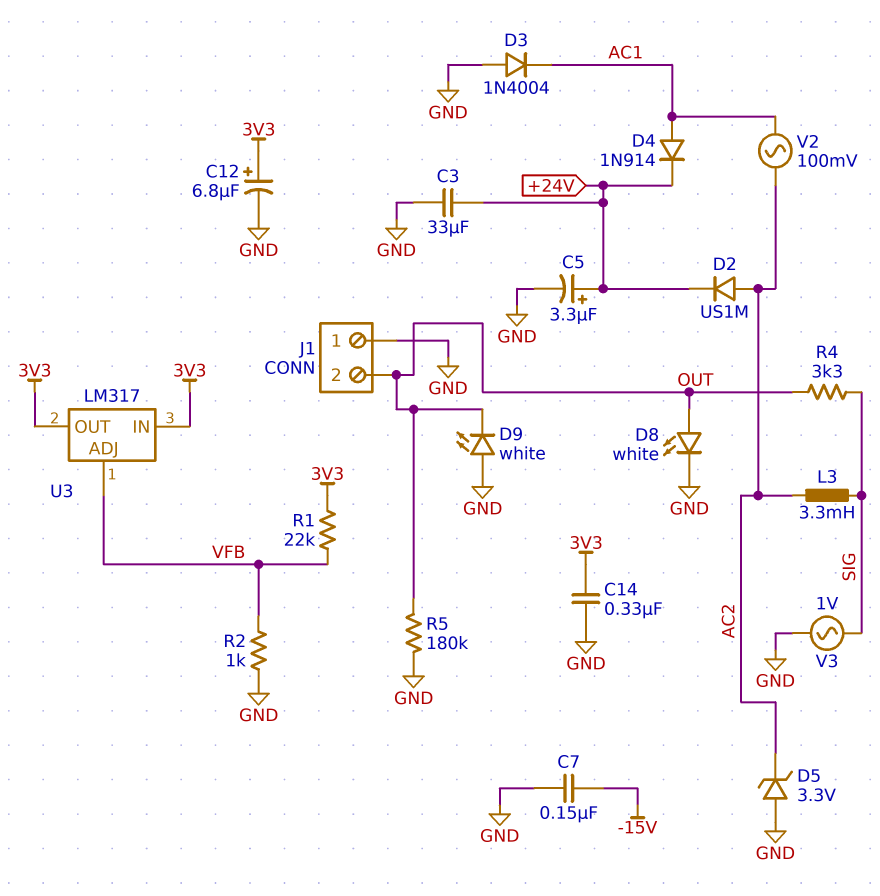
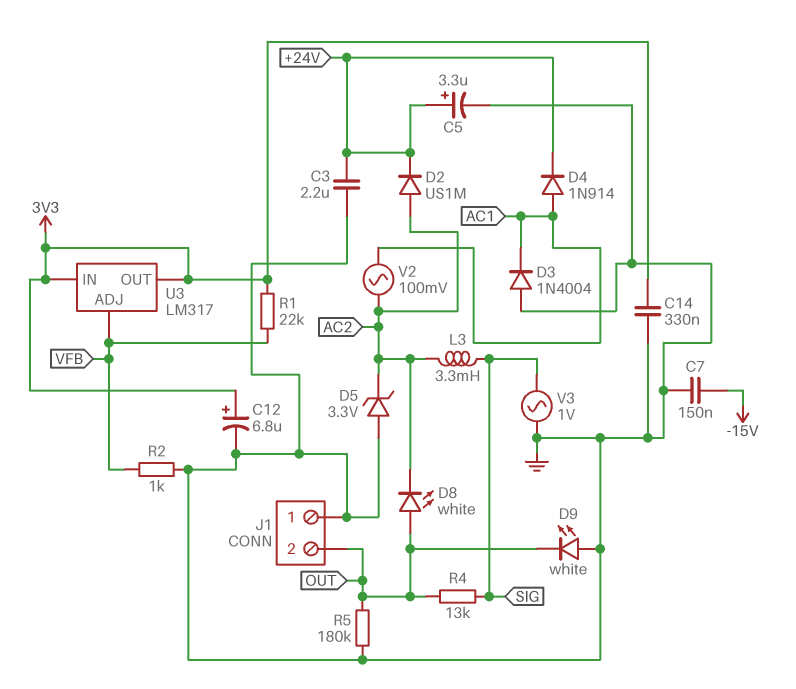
C3: 33uF (+24V, GND) -> 2.2uF (+24V, GND)
D8: LED white (A OUT, K GND) -> LED white (A OUT, K AC2)
R4: 3.3k (OUT, SIG) -> 13k (OUT, SIG)

